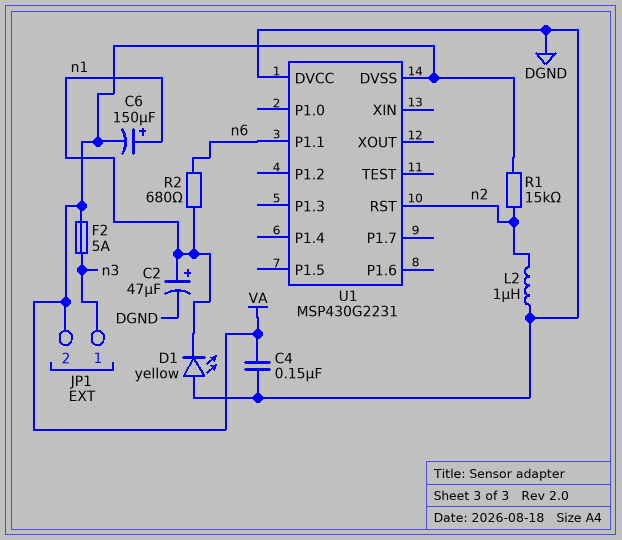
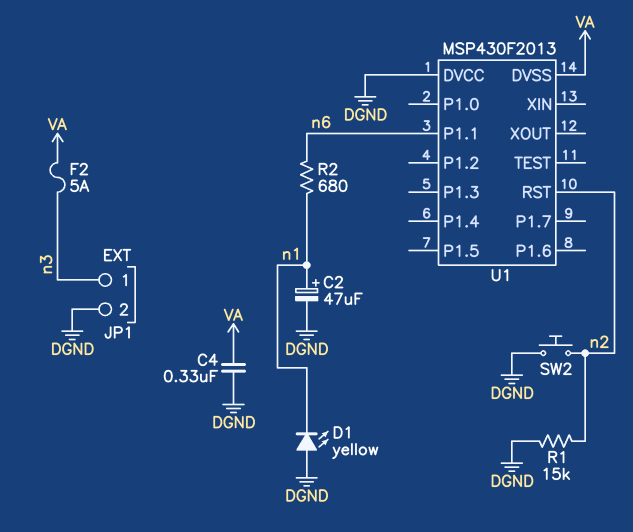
C4: 150nF (DGND, VA) -> 330nF (DGND, VA)
C6: 150uF (plus n1, minus VA) -> none
JP1 pin 2: VA -> DGND
L2: 1uH (DGND, n2) -> none
R1: 15k (VA, n2) -> 15k (DGND, n2)
SW2: none -> button (DGND, n2)
U1: MSP430G2231 -> MSP430F2013

